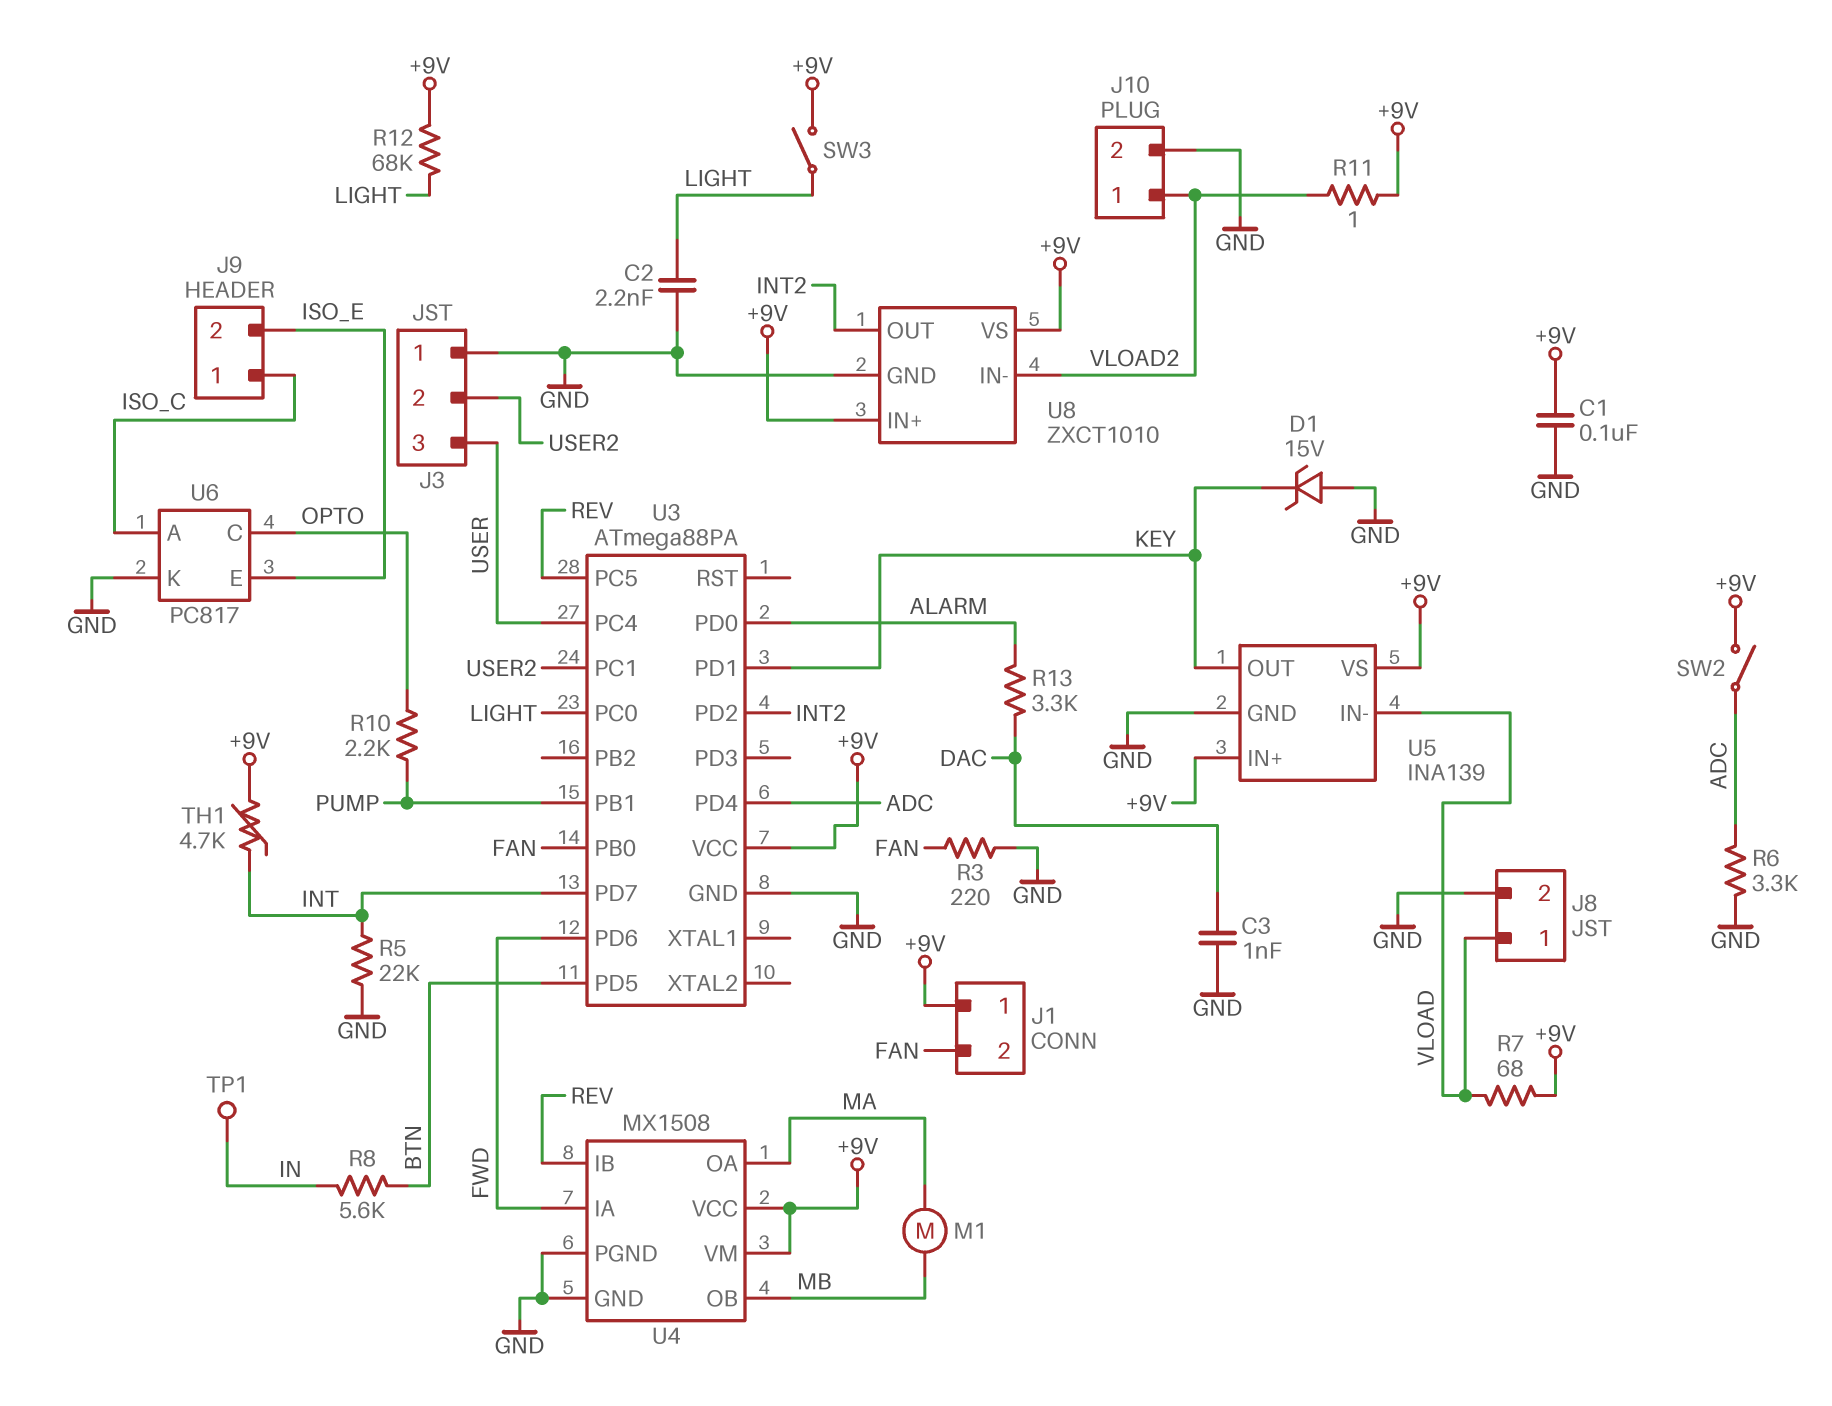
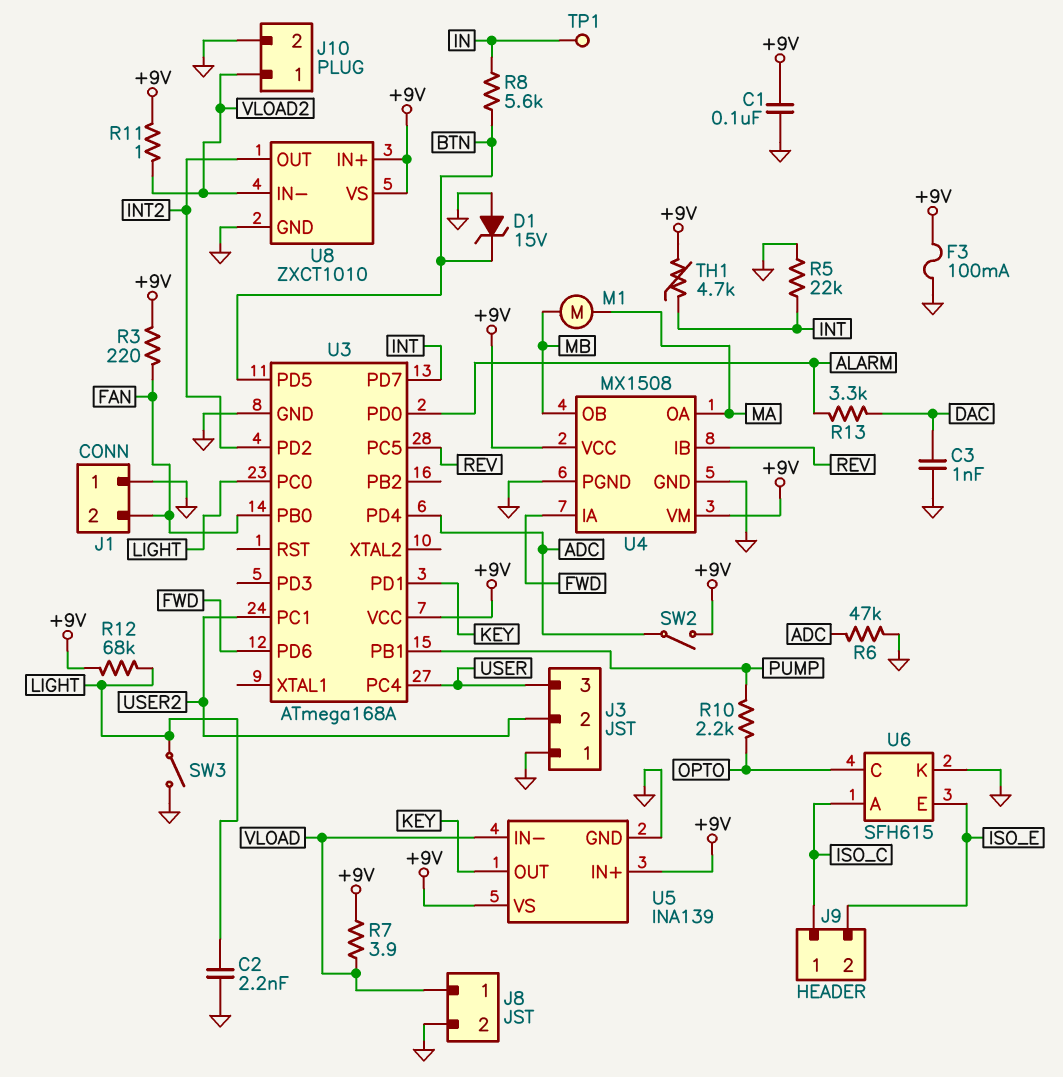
D1: zener 15V (A GND, K KEY) -> zener 15V (A GND, K BTN)
F3: none -> 100mA (+9V, GND)
J1 pin 1: +9V -> GND
R3: 220 (FAN, GND) -> 220 (+9V, FAN)
R6: 3.3k (ADC, GND) -> 47k (ADC, GND)
R7: 68 (+9V, VLOAD) -> 3.9 (+9V, VLOAD)
SW3: switch (+9V, LIGHT) -> switch (GND, LIGHT)
U3: ATmega88PA -> ATmega168A
U6: PC817 -> SFH615

